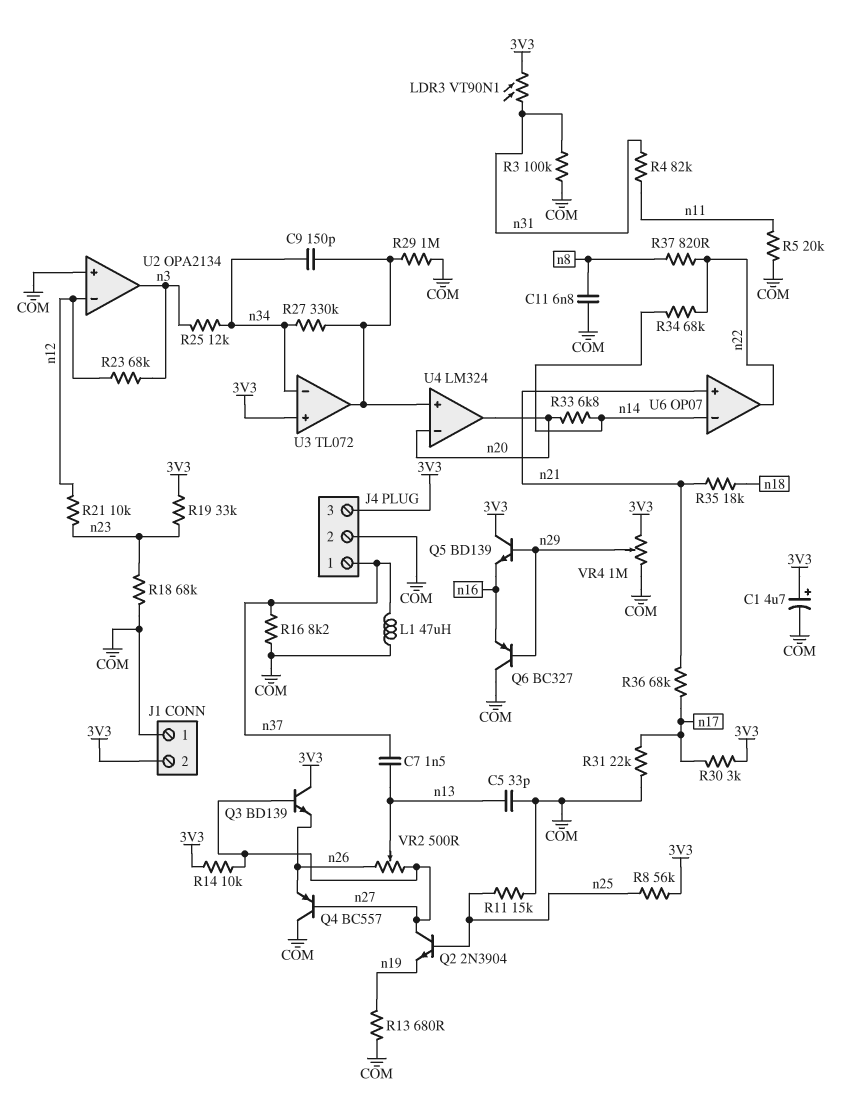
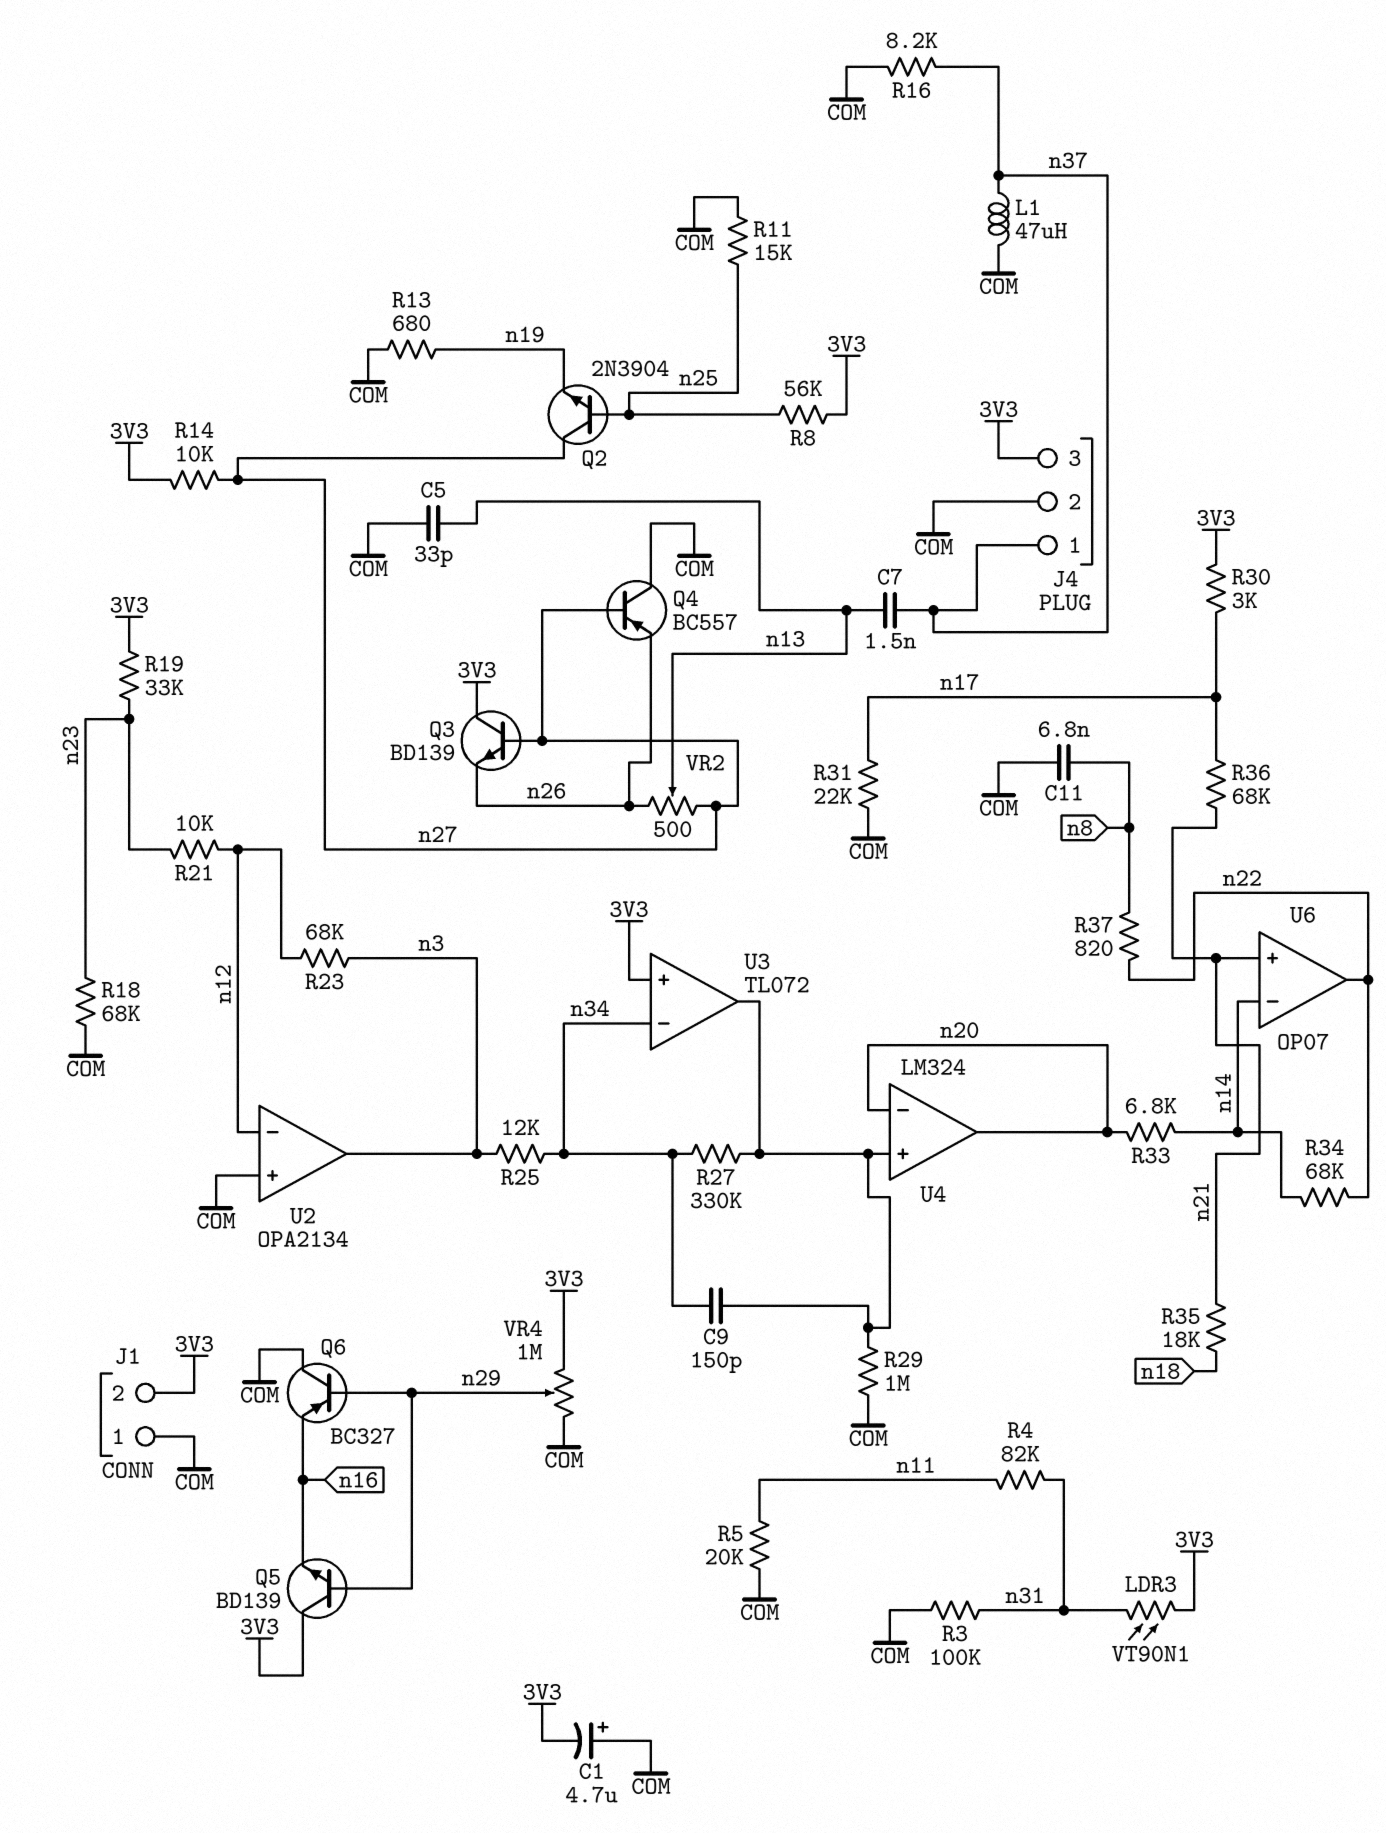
C1: 4.7uF (plus 3V3, minus COM) -> 4.7uF (plus COM, minus 3V3)

